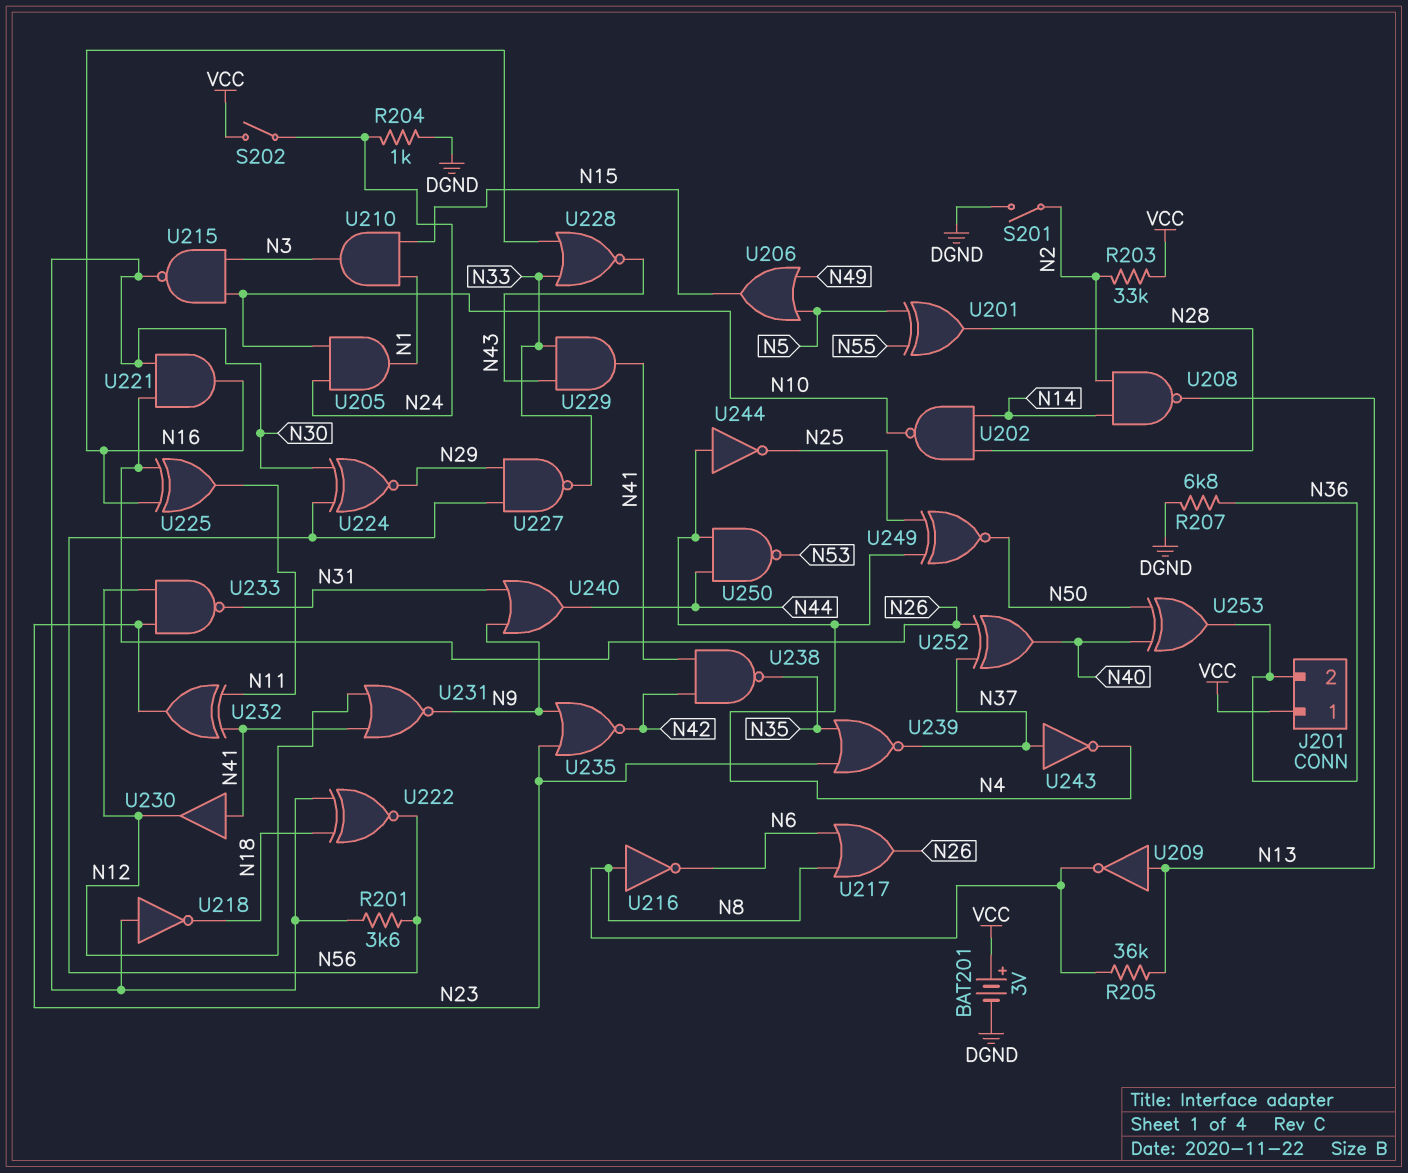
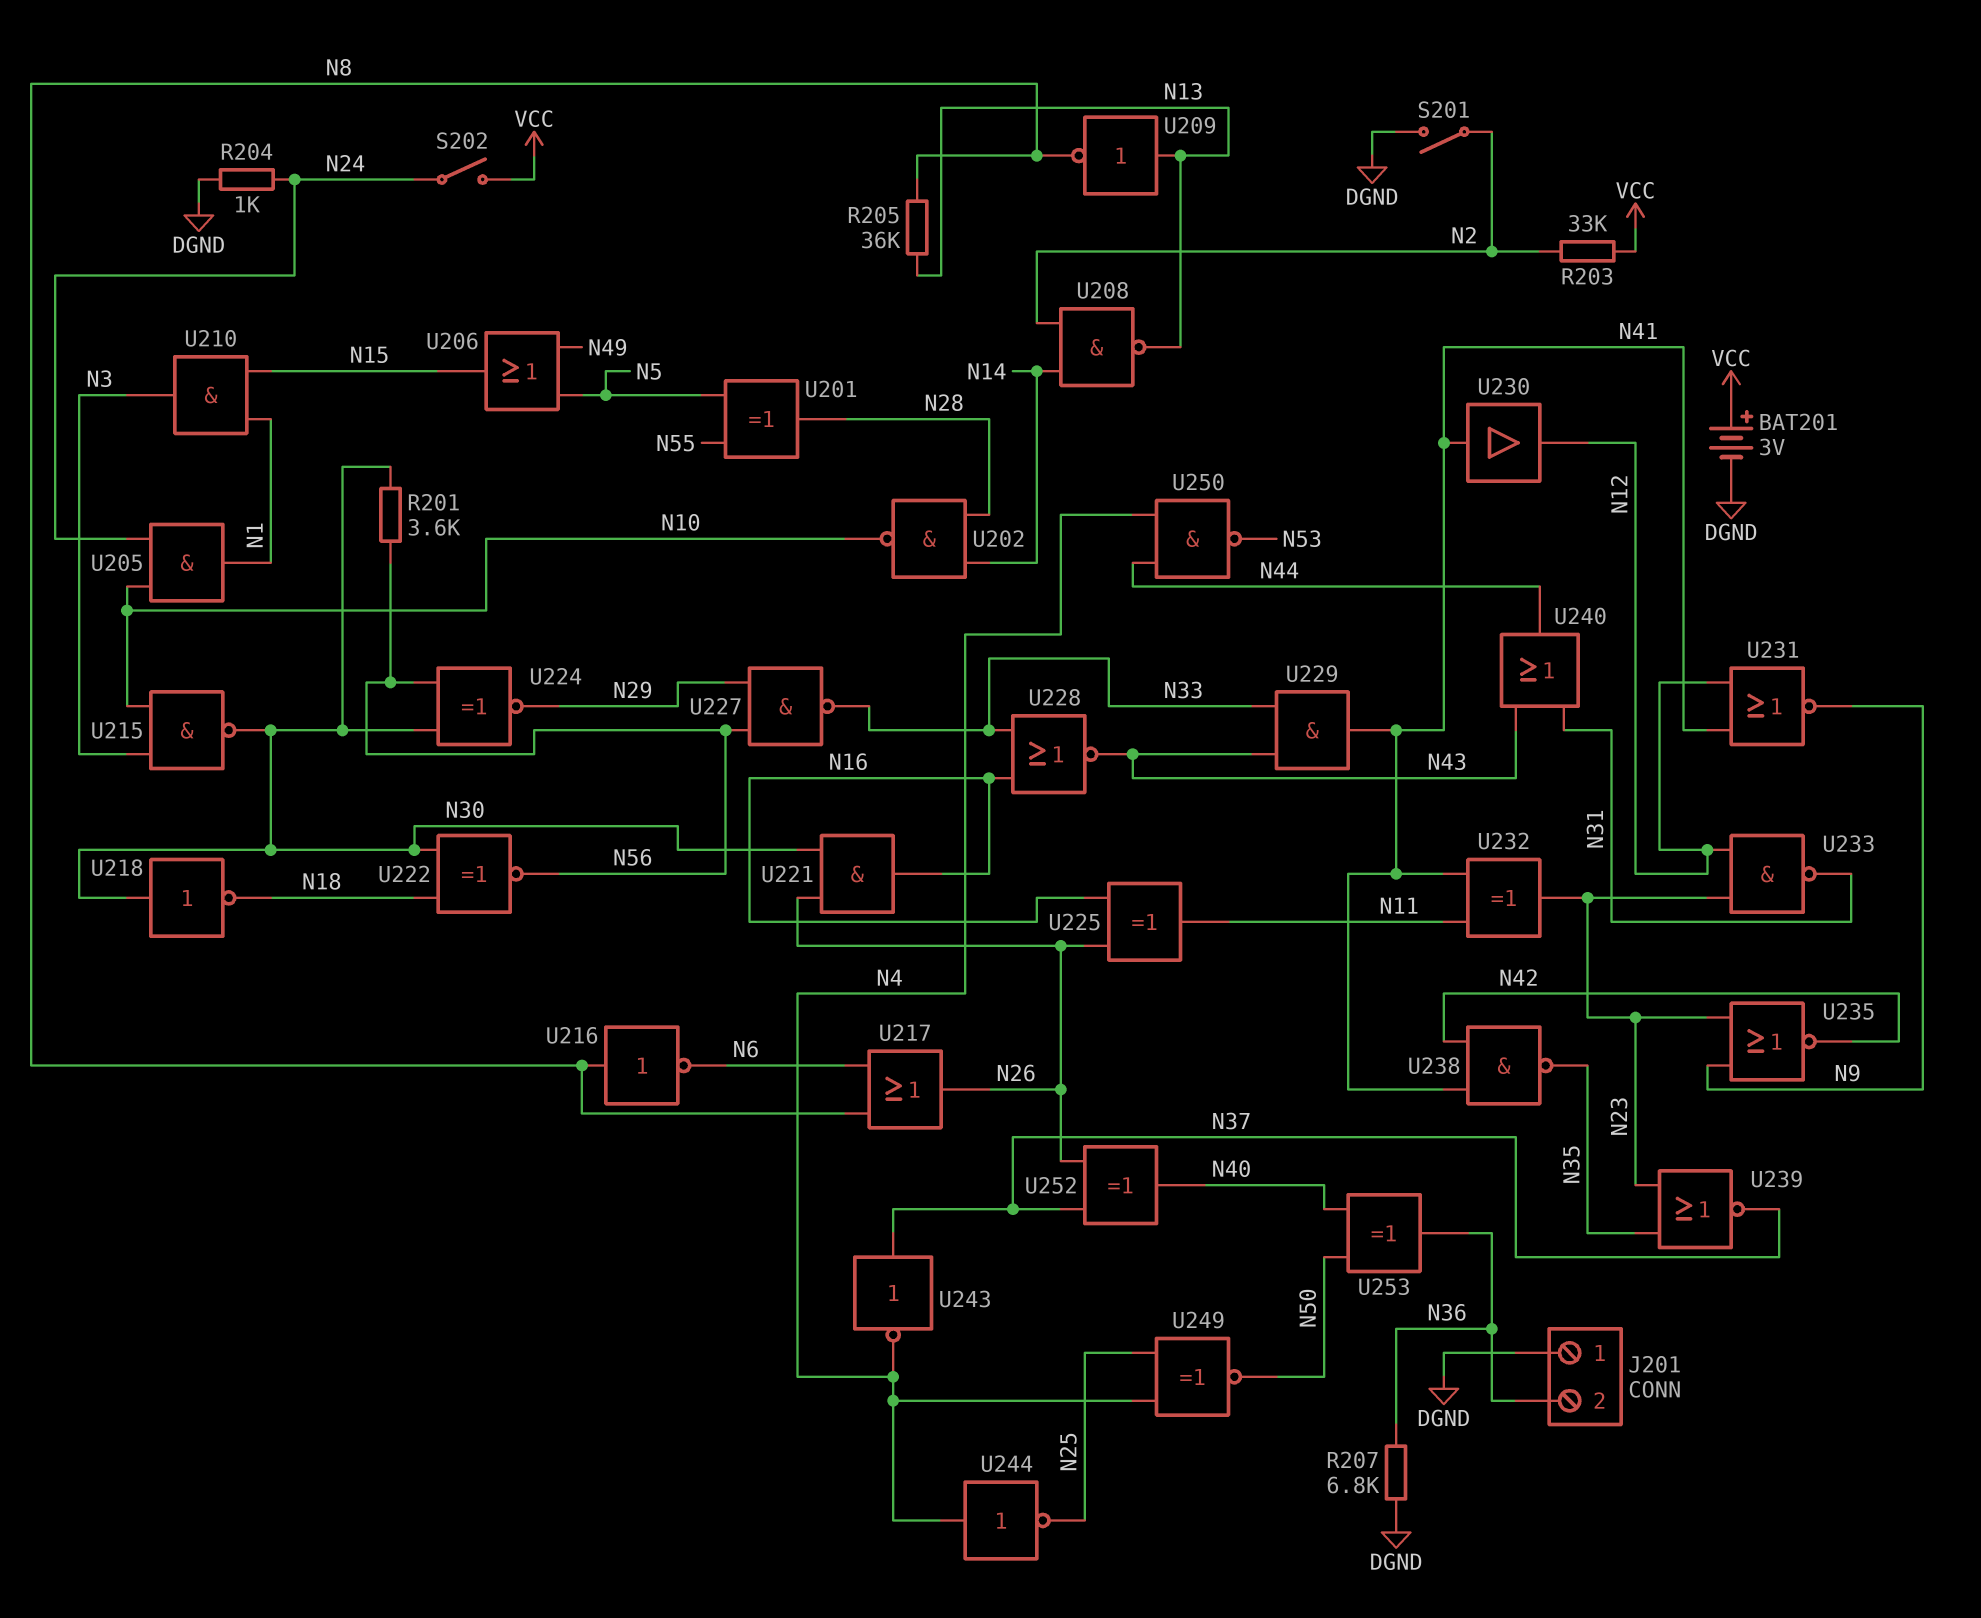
J201 pin 1: VCC -> DGND
U240: OR (in N9, in N31, out N44) -> OR (in N31, in N43, out N44)

